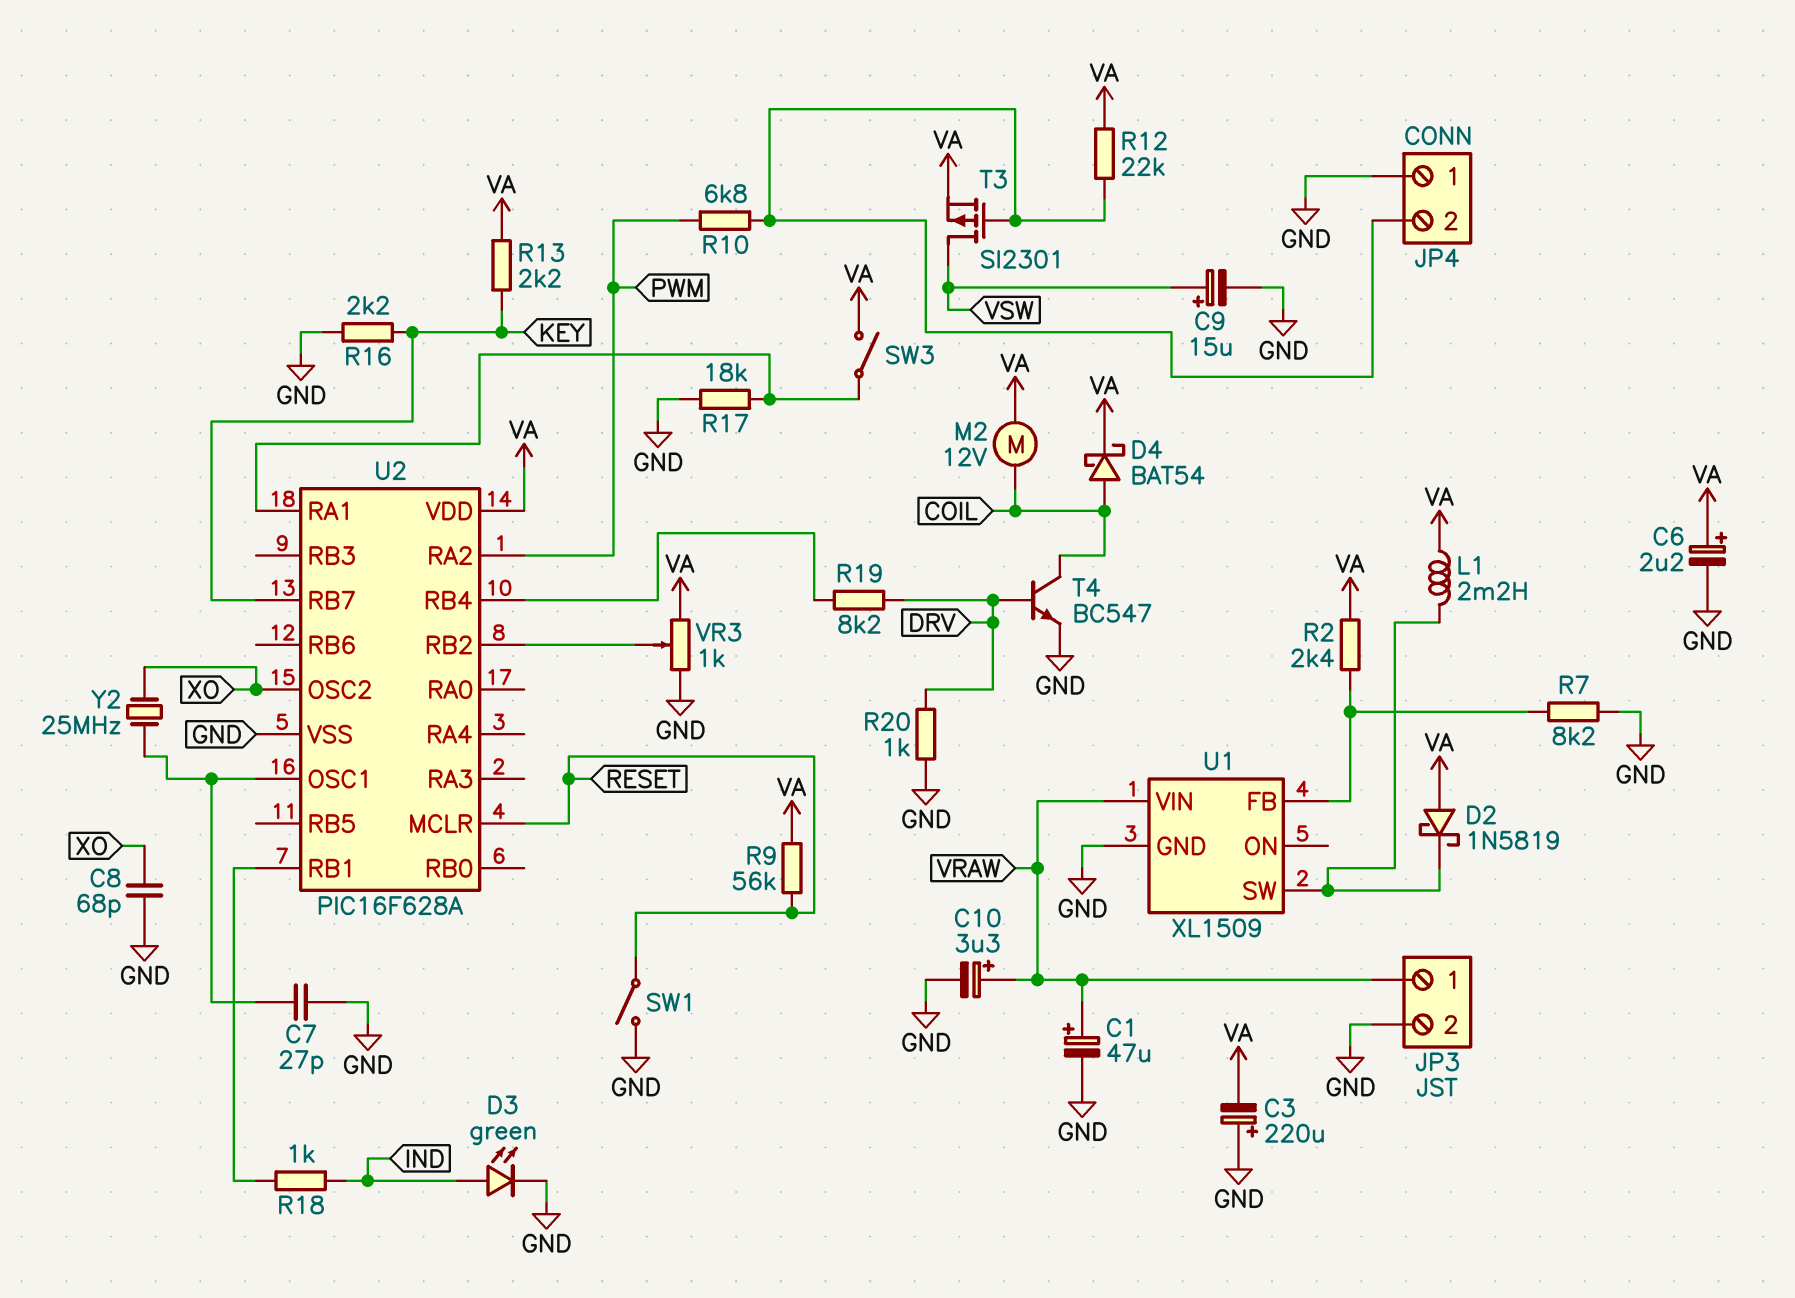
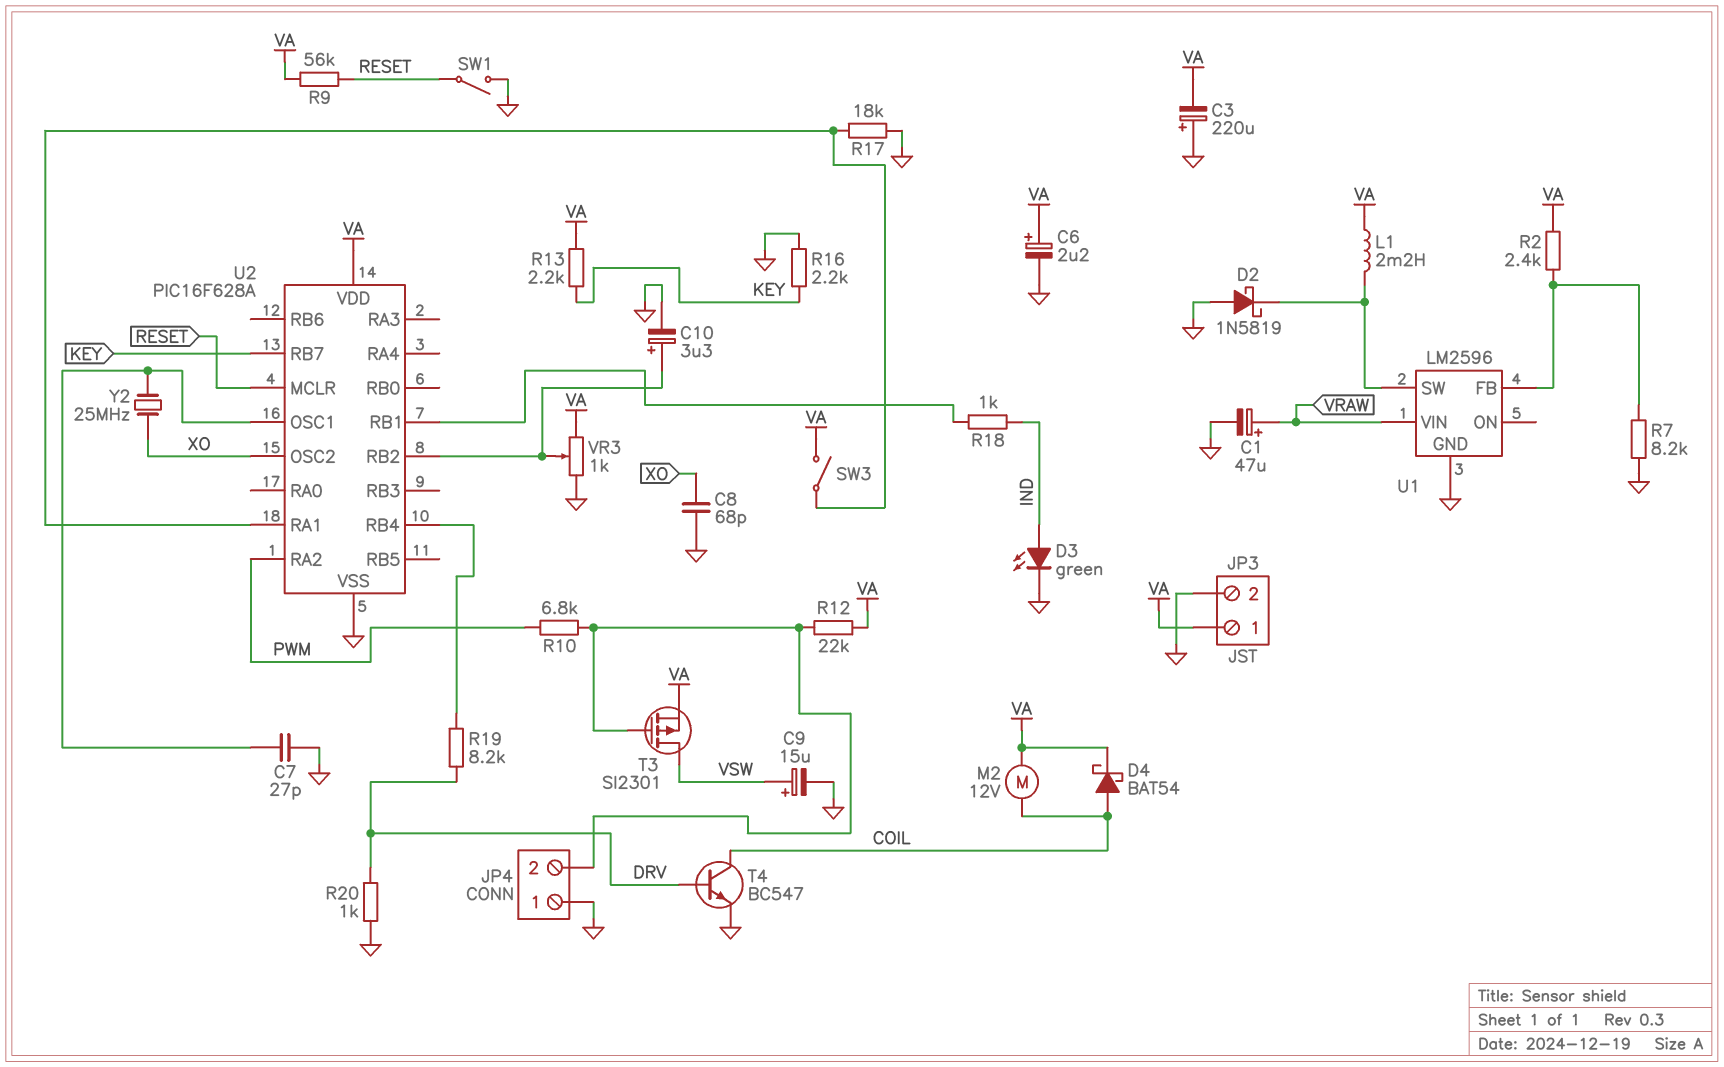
C10: 3.3uF (plus VRAW, minus GND) -> 3.3uF (plus U2/RB2, minus GND)
D2: schottky 1N5819 (A VA, K U1/SW) -> schottky 1N5819 (A GND, K U1/SW)
JP3 pin 1: VRAW -> VA
U1: XL1509 -> LM2596

